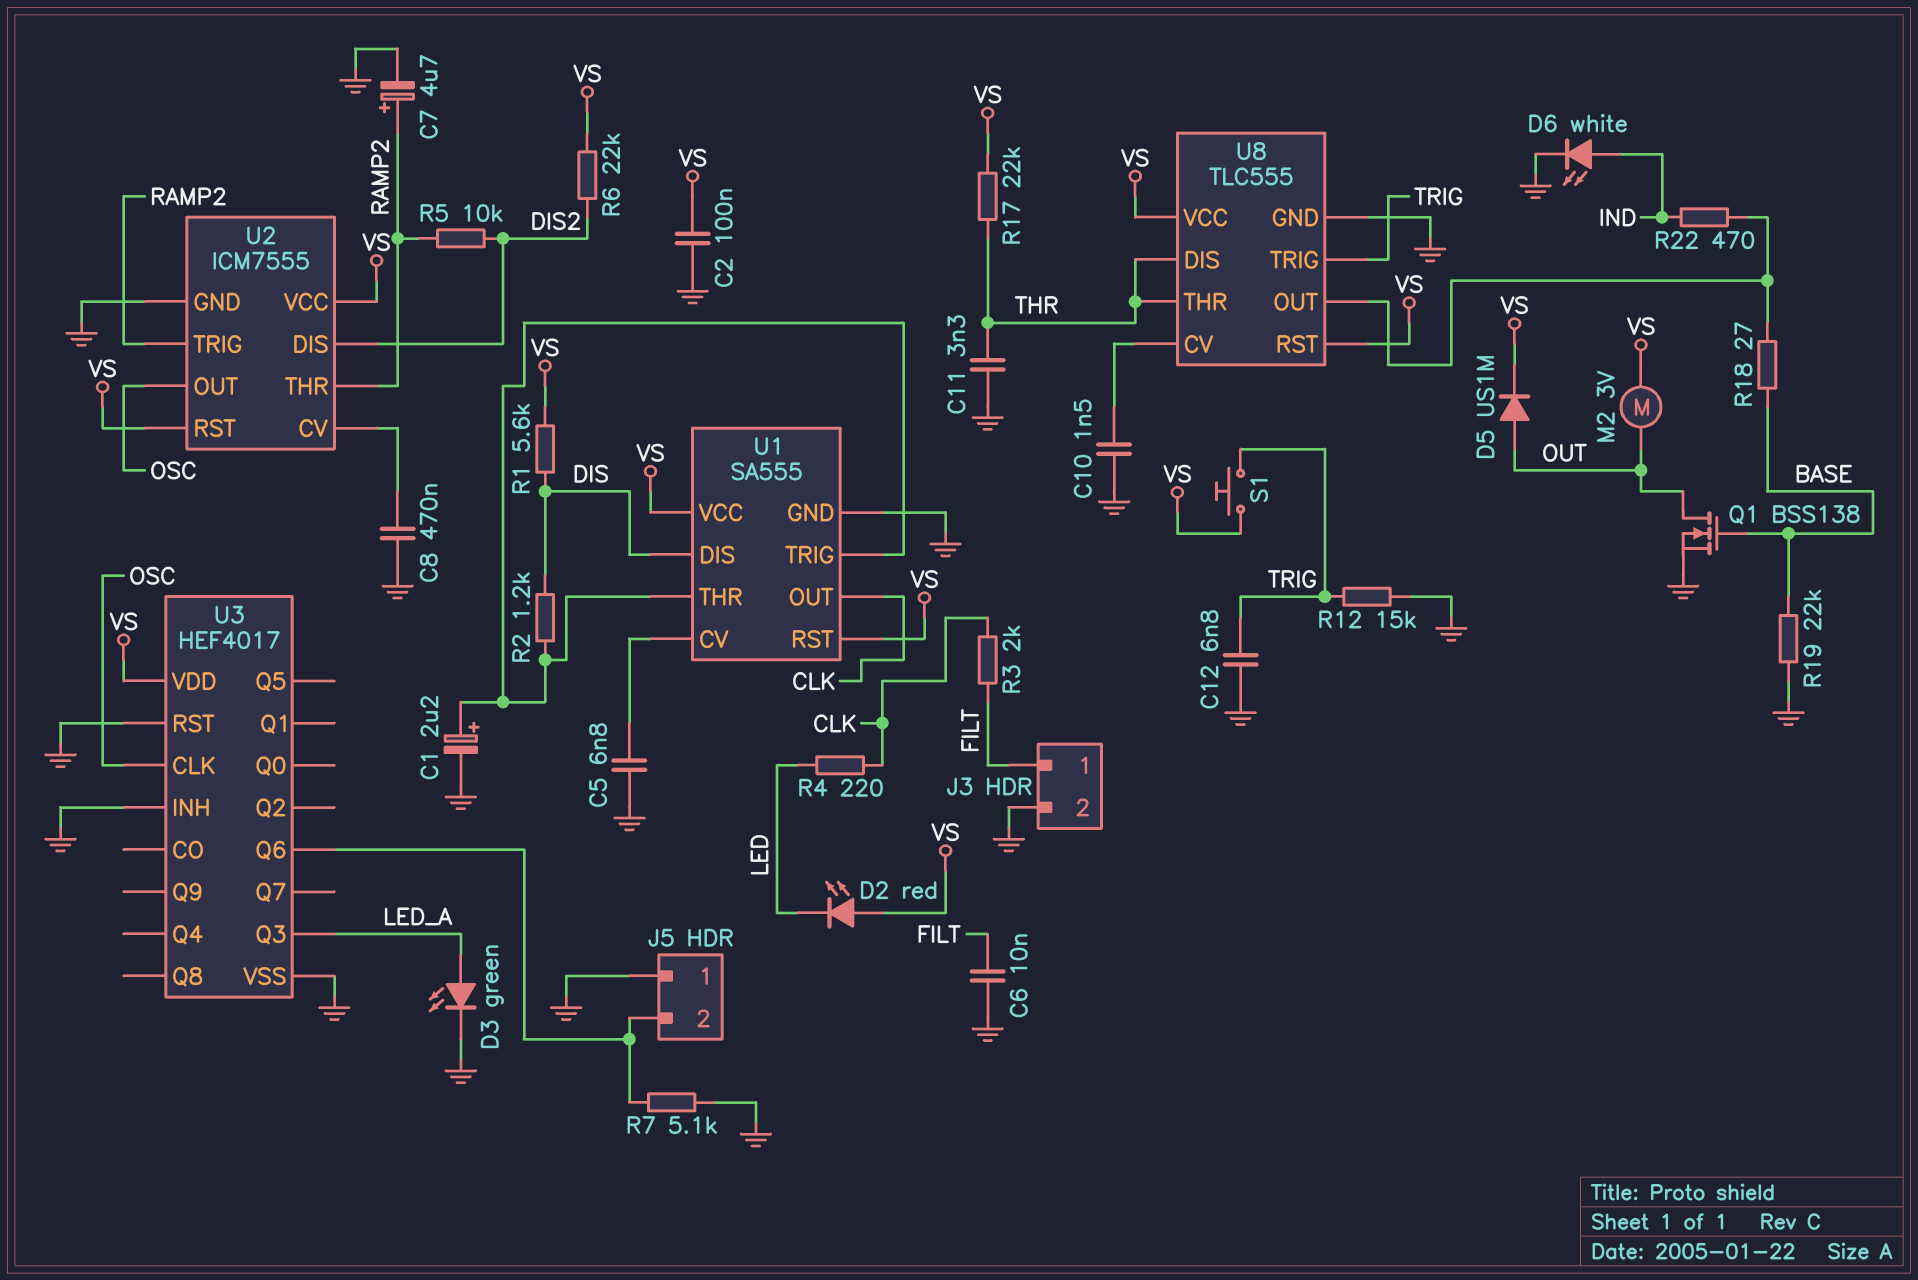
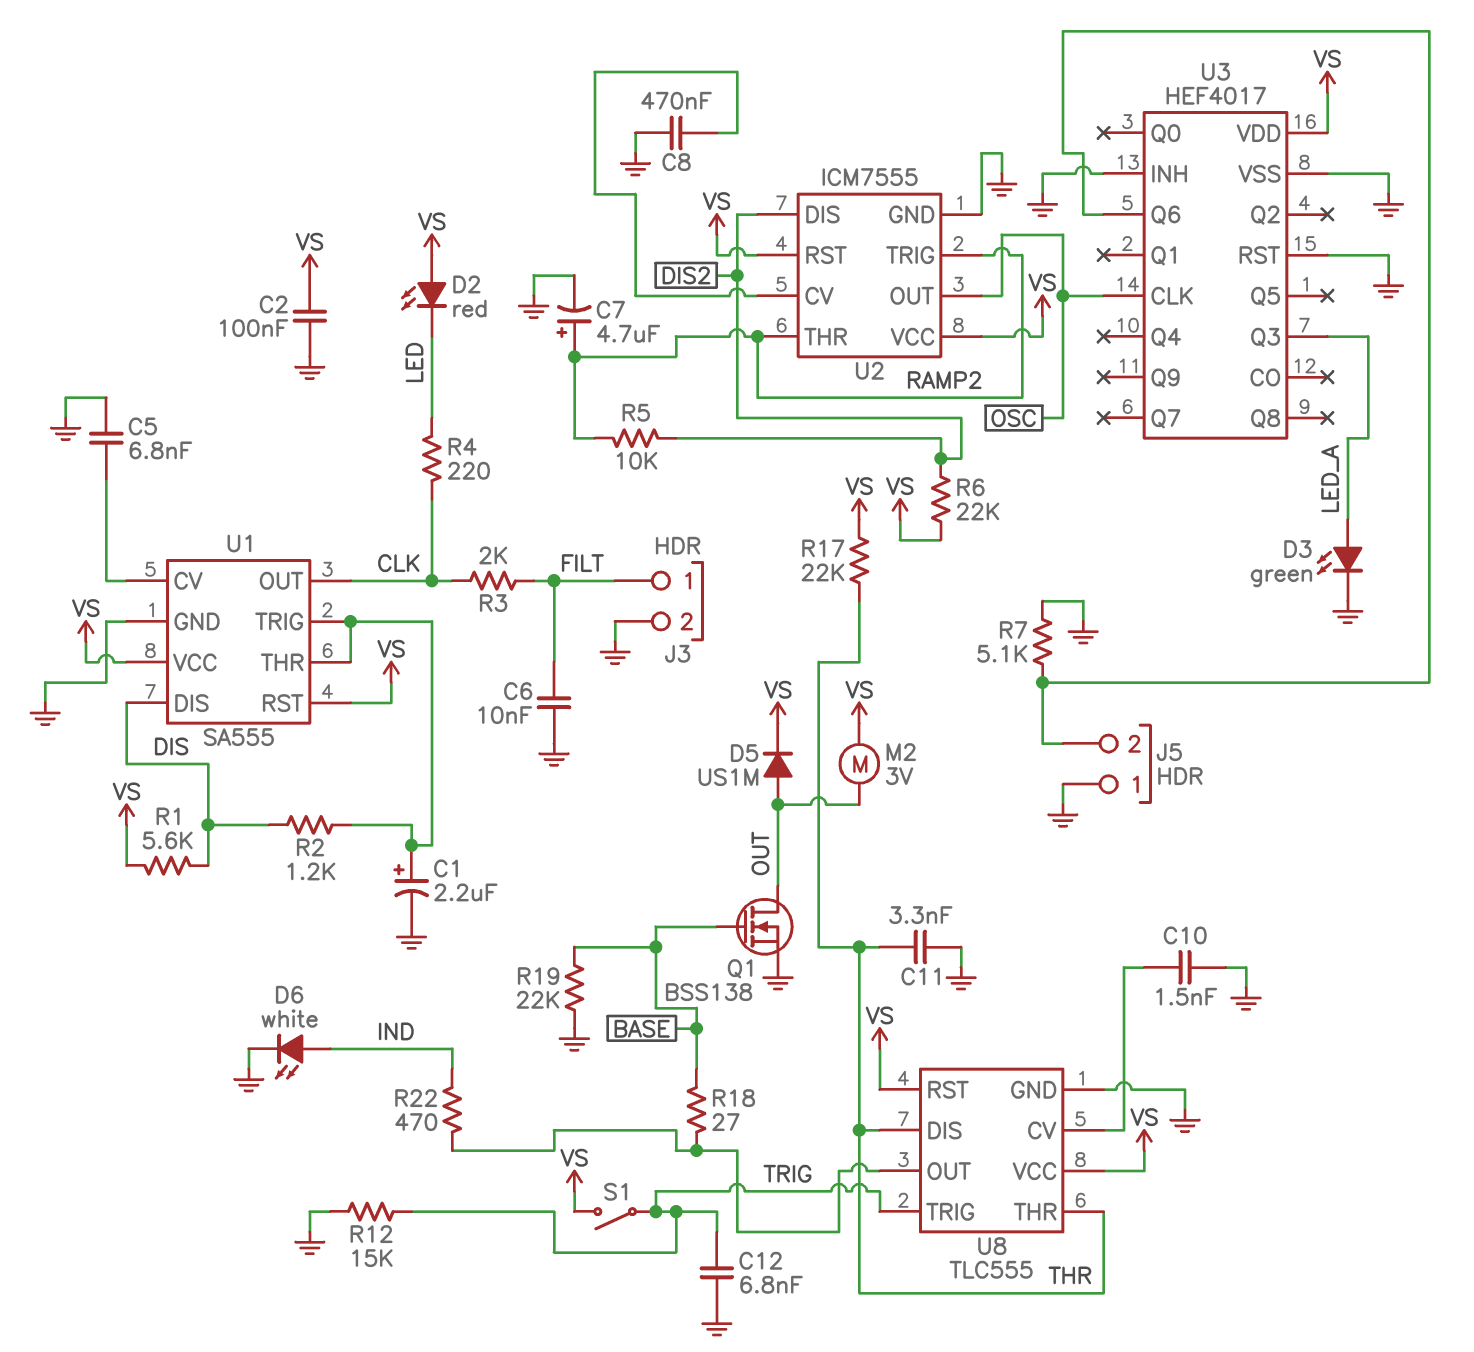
S1: button (TRIG, VS) -> switch (TRIG, VS)

